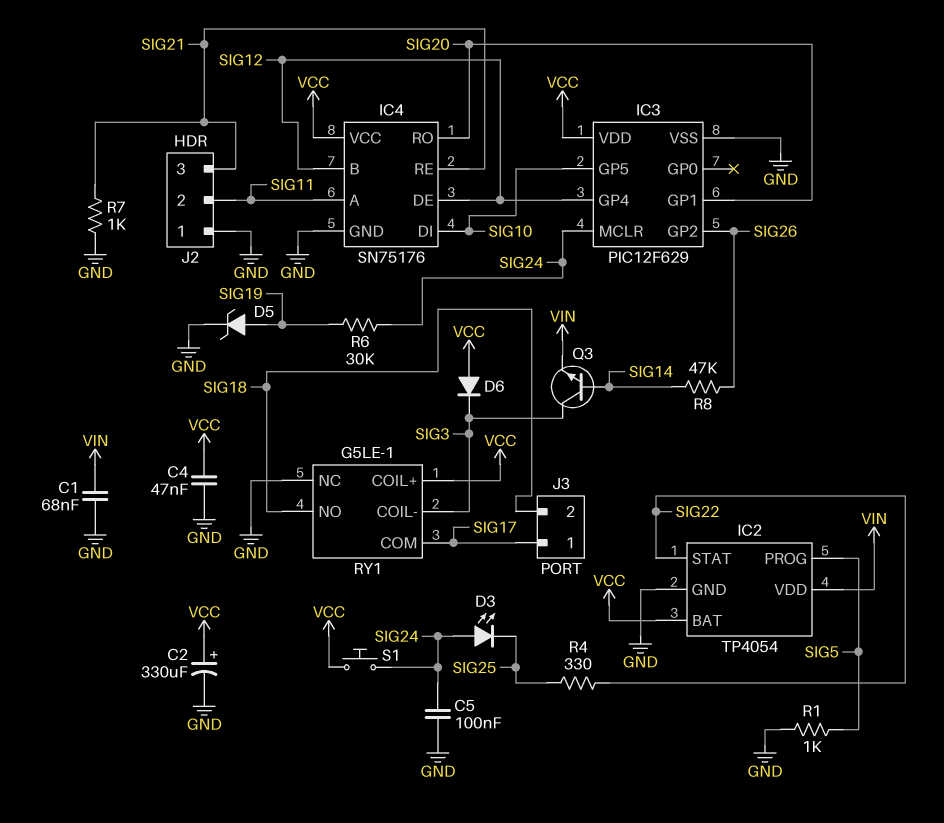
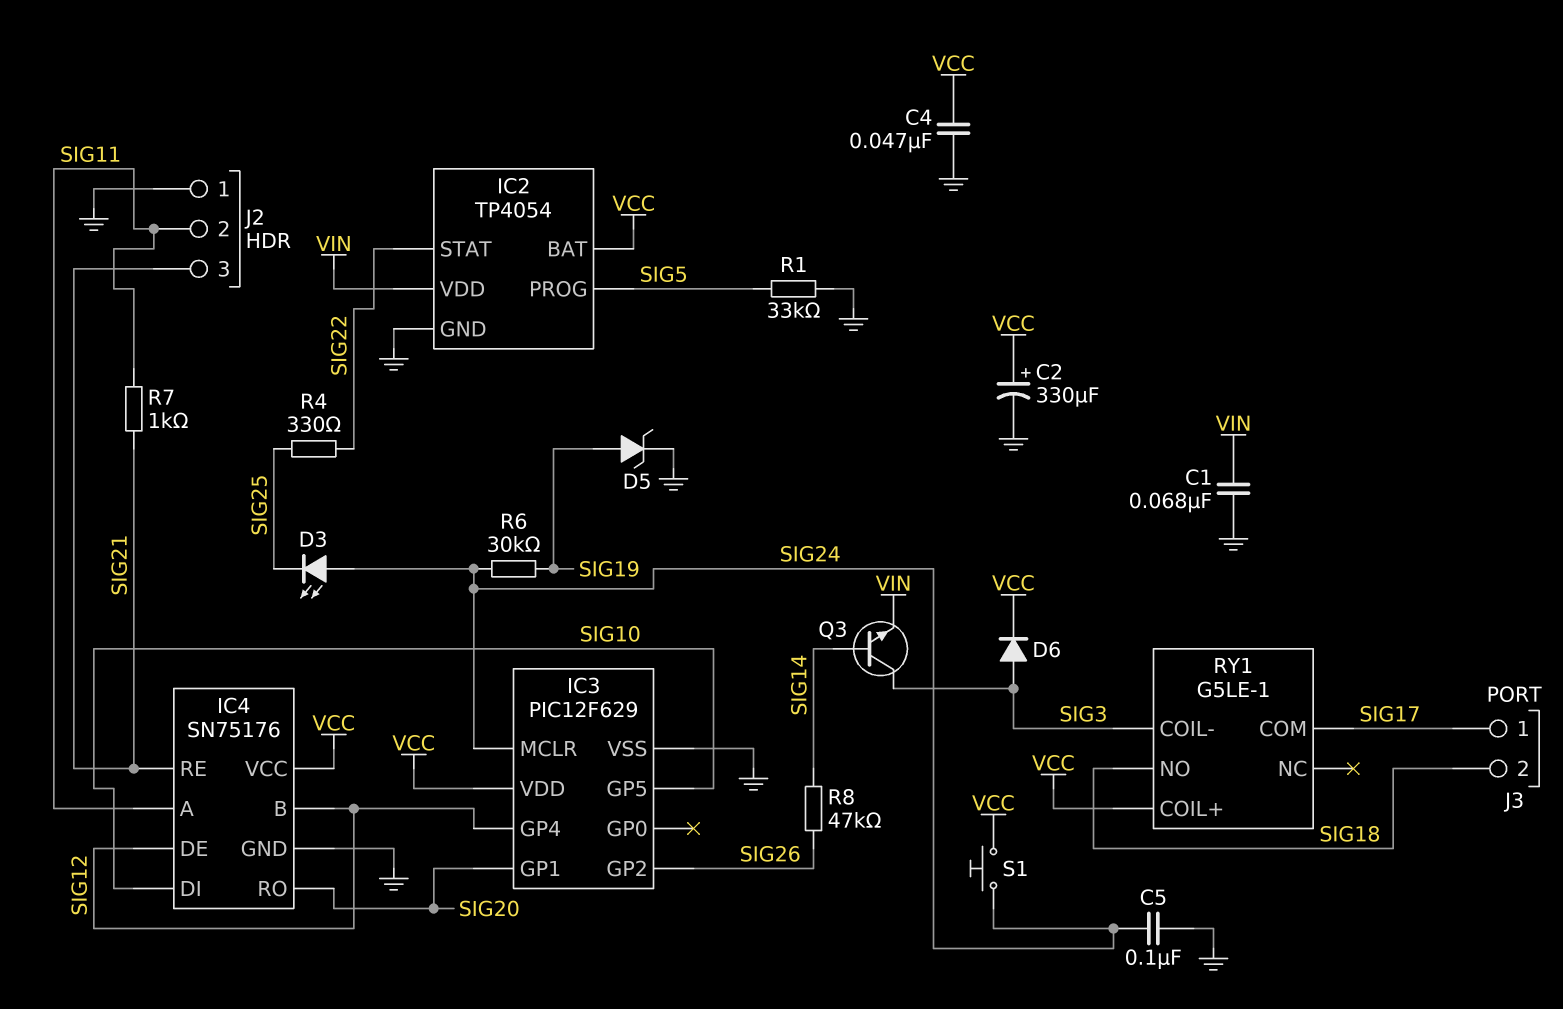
D6: diode (A VCC, K SIG3) -> diode (A SIG3, K VCC)
R1: 1k (GND, SIG5) -> 33k (GND, SIG5)
R7: 1k (GND, SIG21) -> 1k (SIG11, SIG21)
RY1 pin NC: GND -> none

